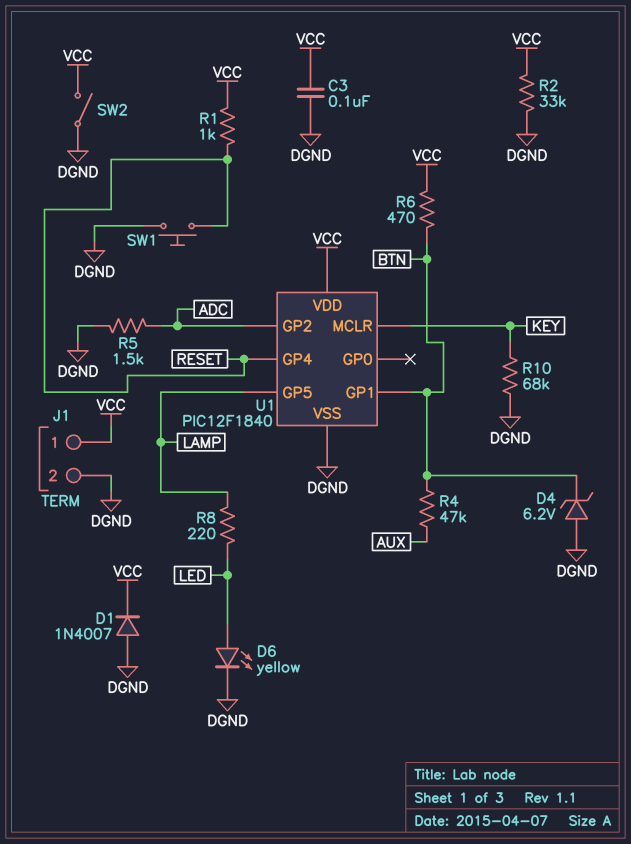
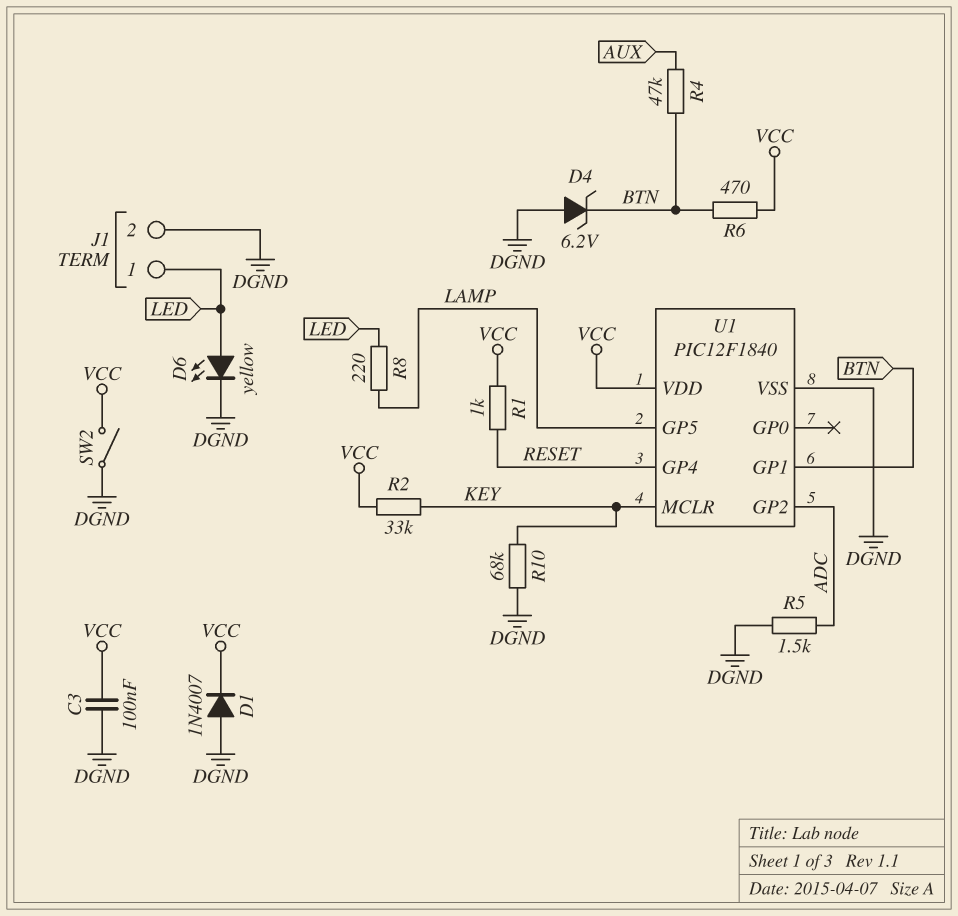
J1 pin 1: VCC -> LED
R2: 33k (DGND, VCC) -> 33k (KEY, VCC)
SW1: button (DGND, RESET) -> none

